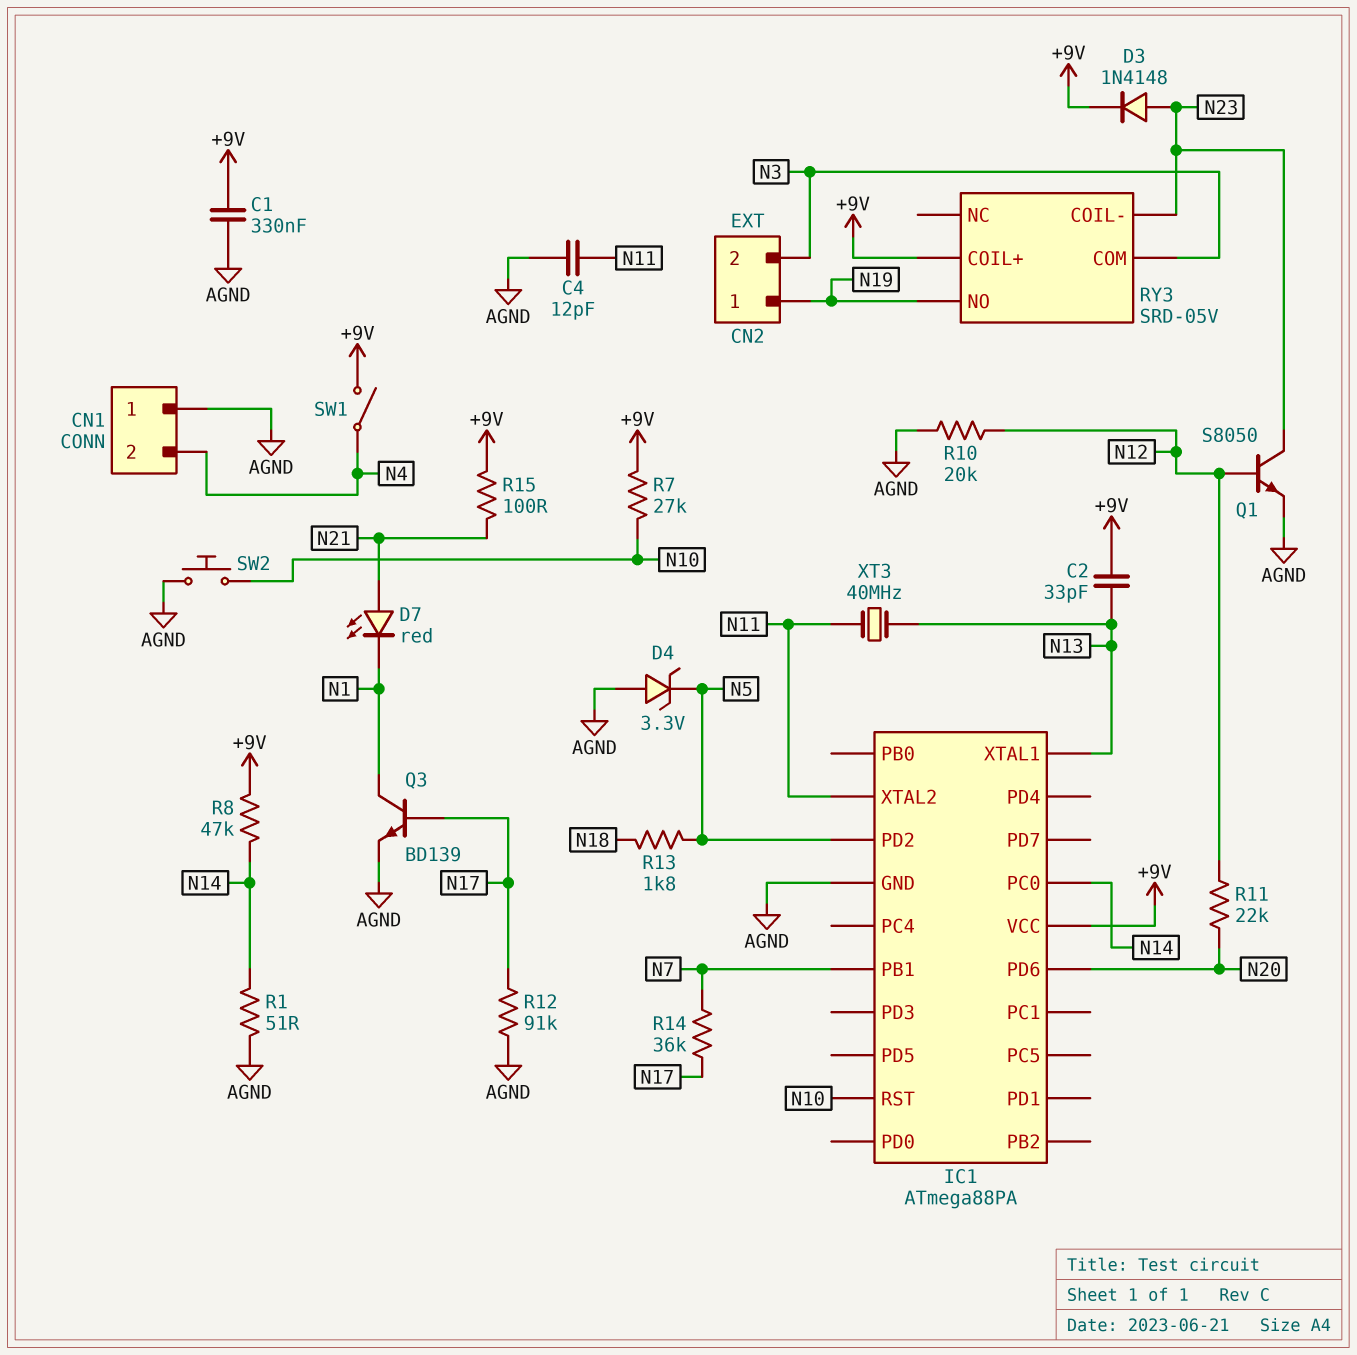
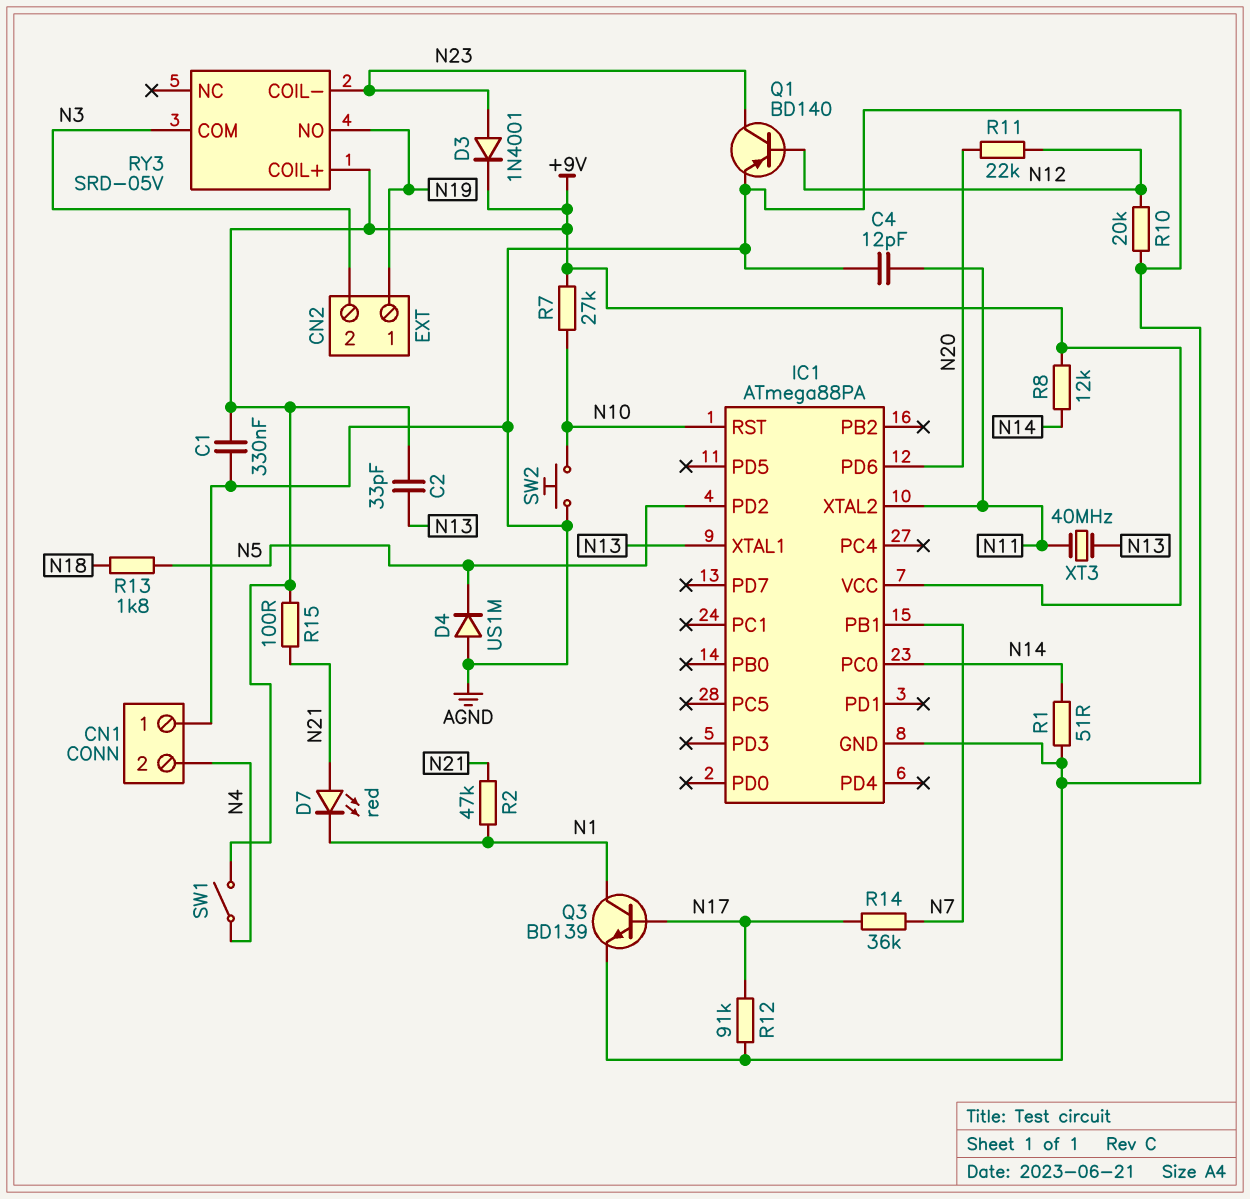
D3: diode 1N4148 (A N23, K +9V) -> diode 1N4001 (A N23, K +9V)
D4: zener 3.3V (A AGND, K N5) -> diode US1M (A AGND, K N5)
Q1: NPN S8050 (B N12, C N23, E AGND) -> PNP BD140 (B N12, C N23, E AGND)
R2: none -> 47k (N1, N21)
R8: 47k (+9V, N14) -> 12k (+9V, N14)

